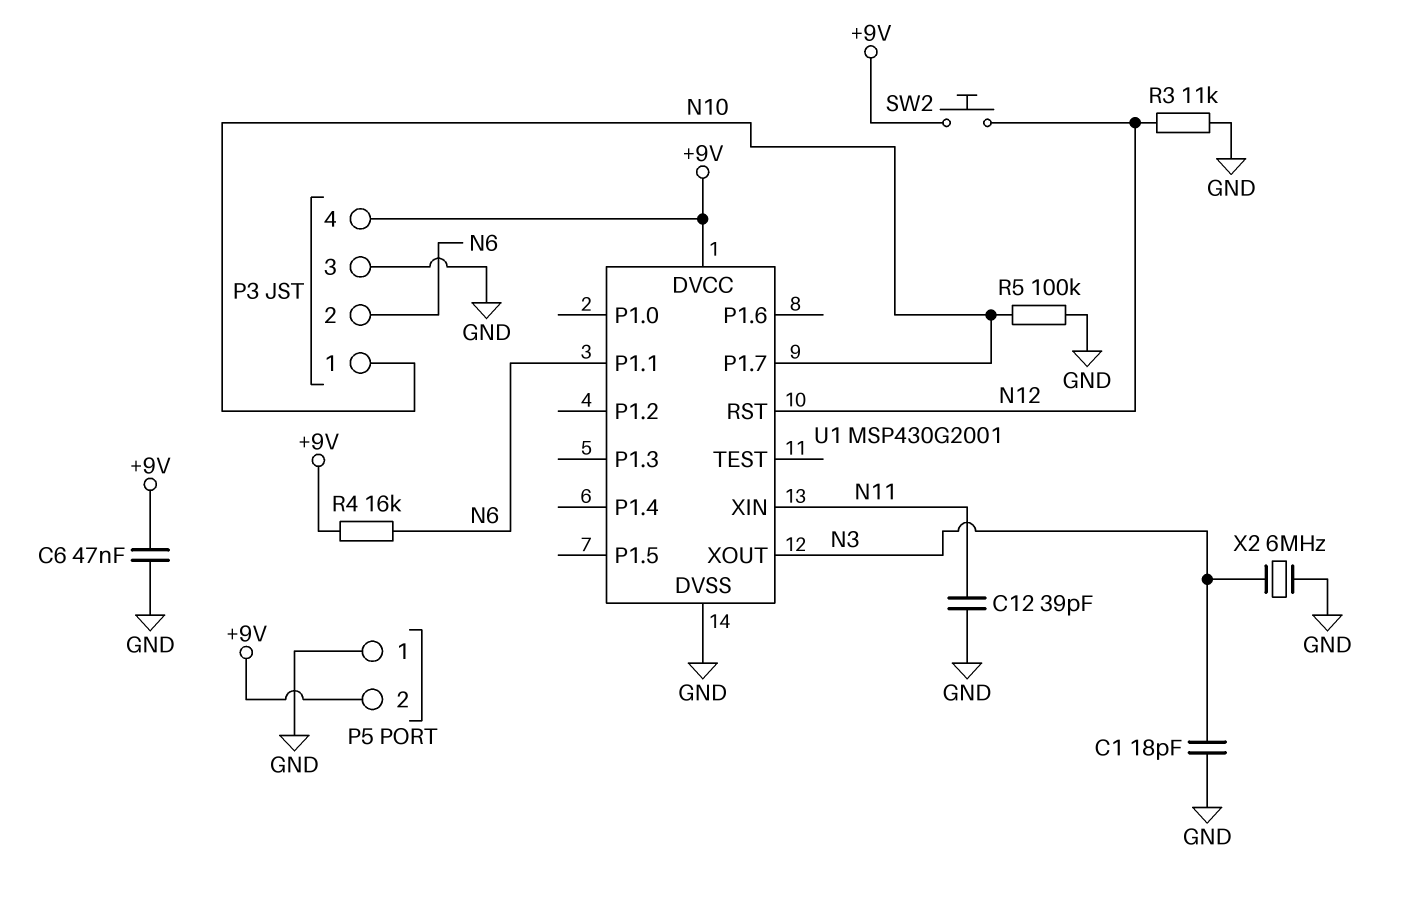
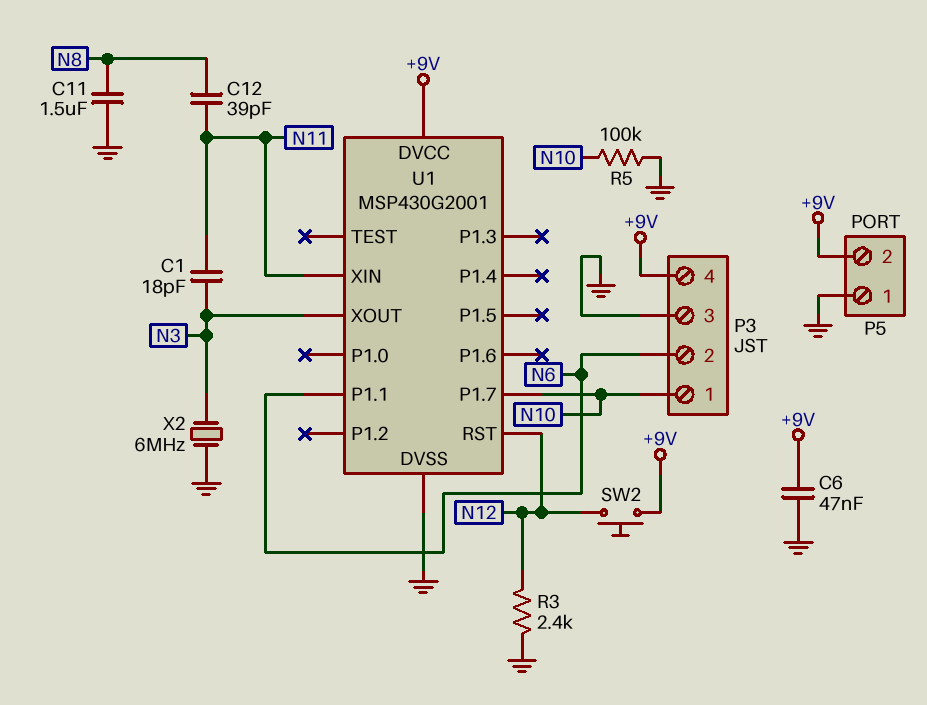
C1: 18pF (GND, N3) -> 18pF (N3, N11)
C11: none -> 1.5uF (GND, N8)
C12: 39pF (GND, N11) -> 39pF (N8, N11)
R3: 11k (GND, N12) -> 2.4k (GND, N12)
R4: 16k (+9V, N6) -> none

